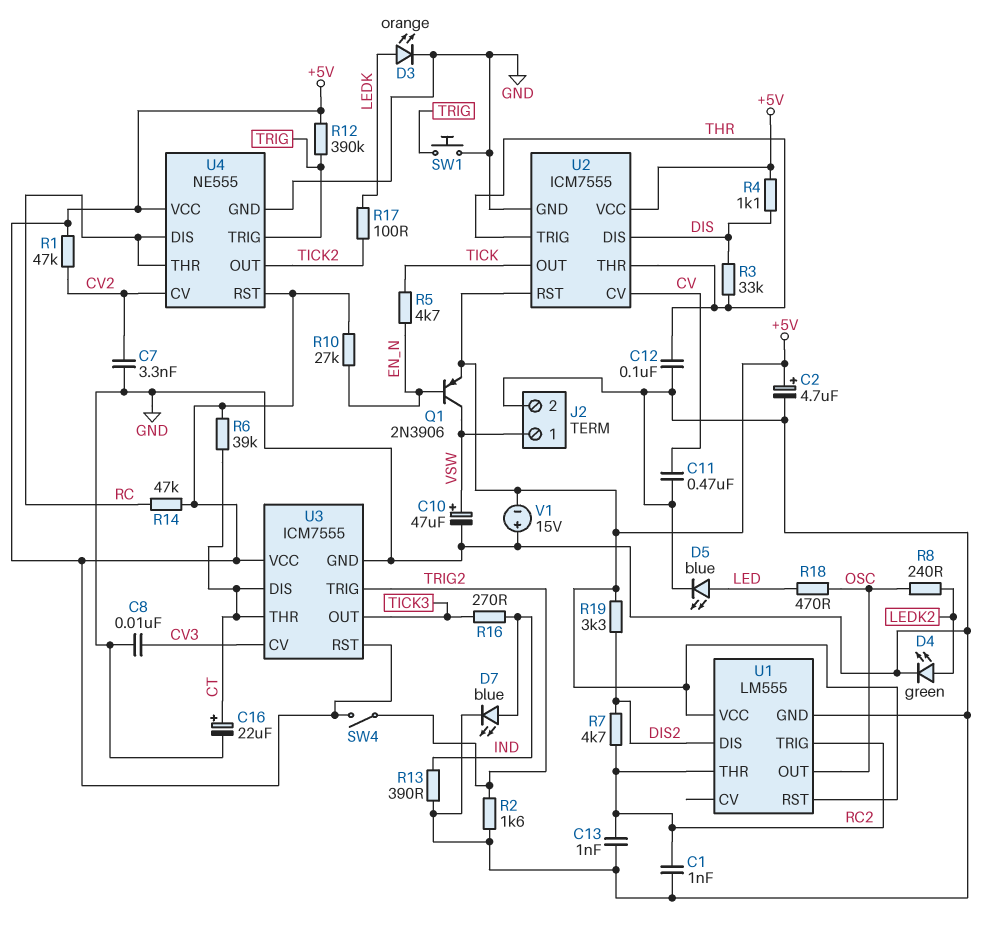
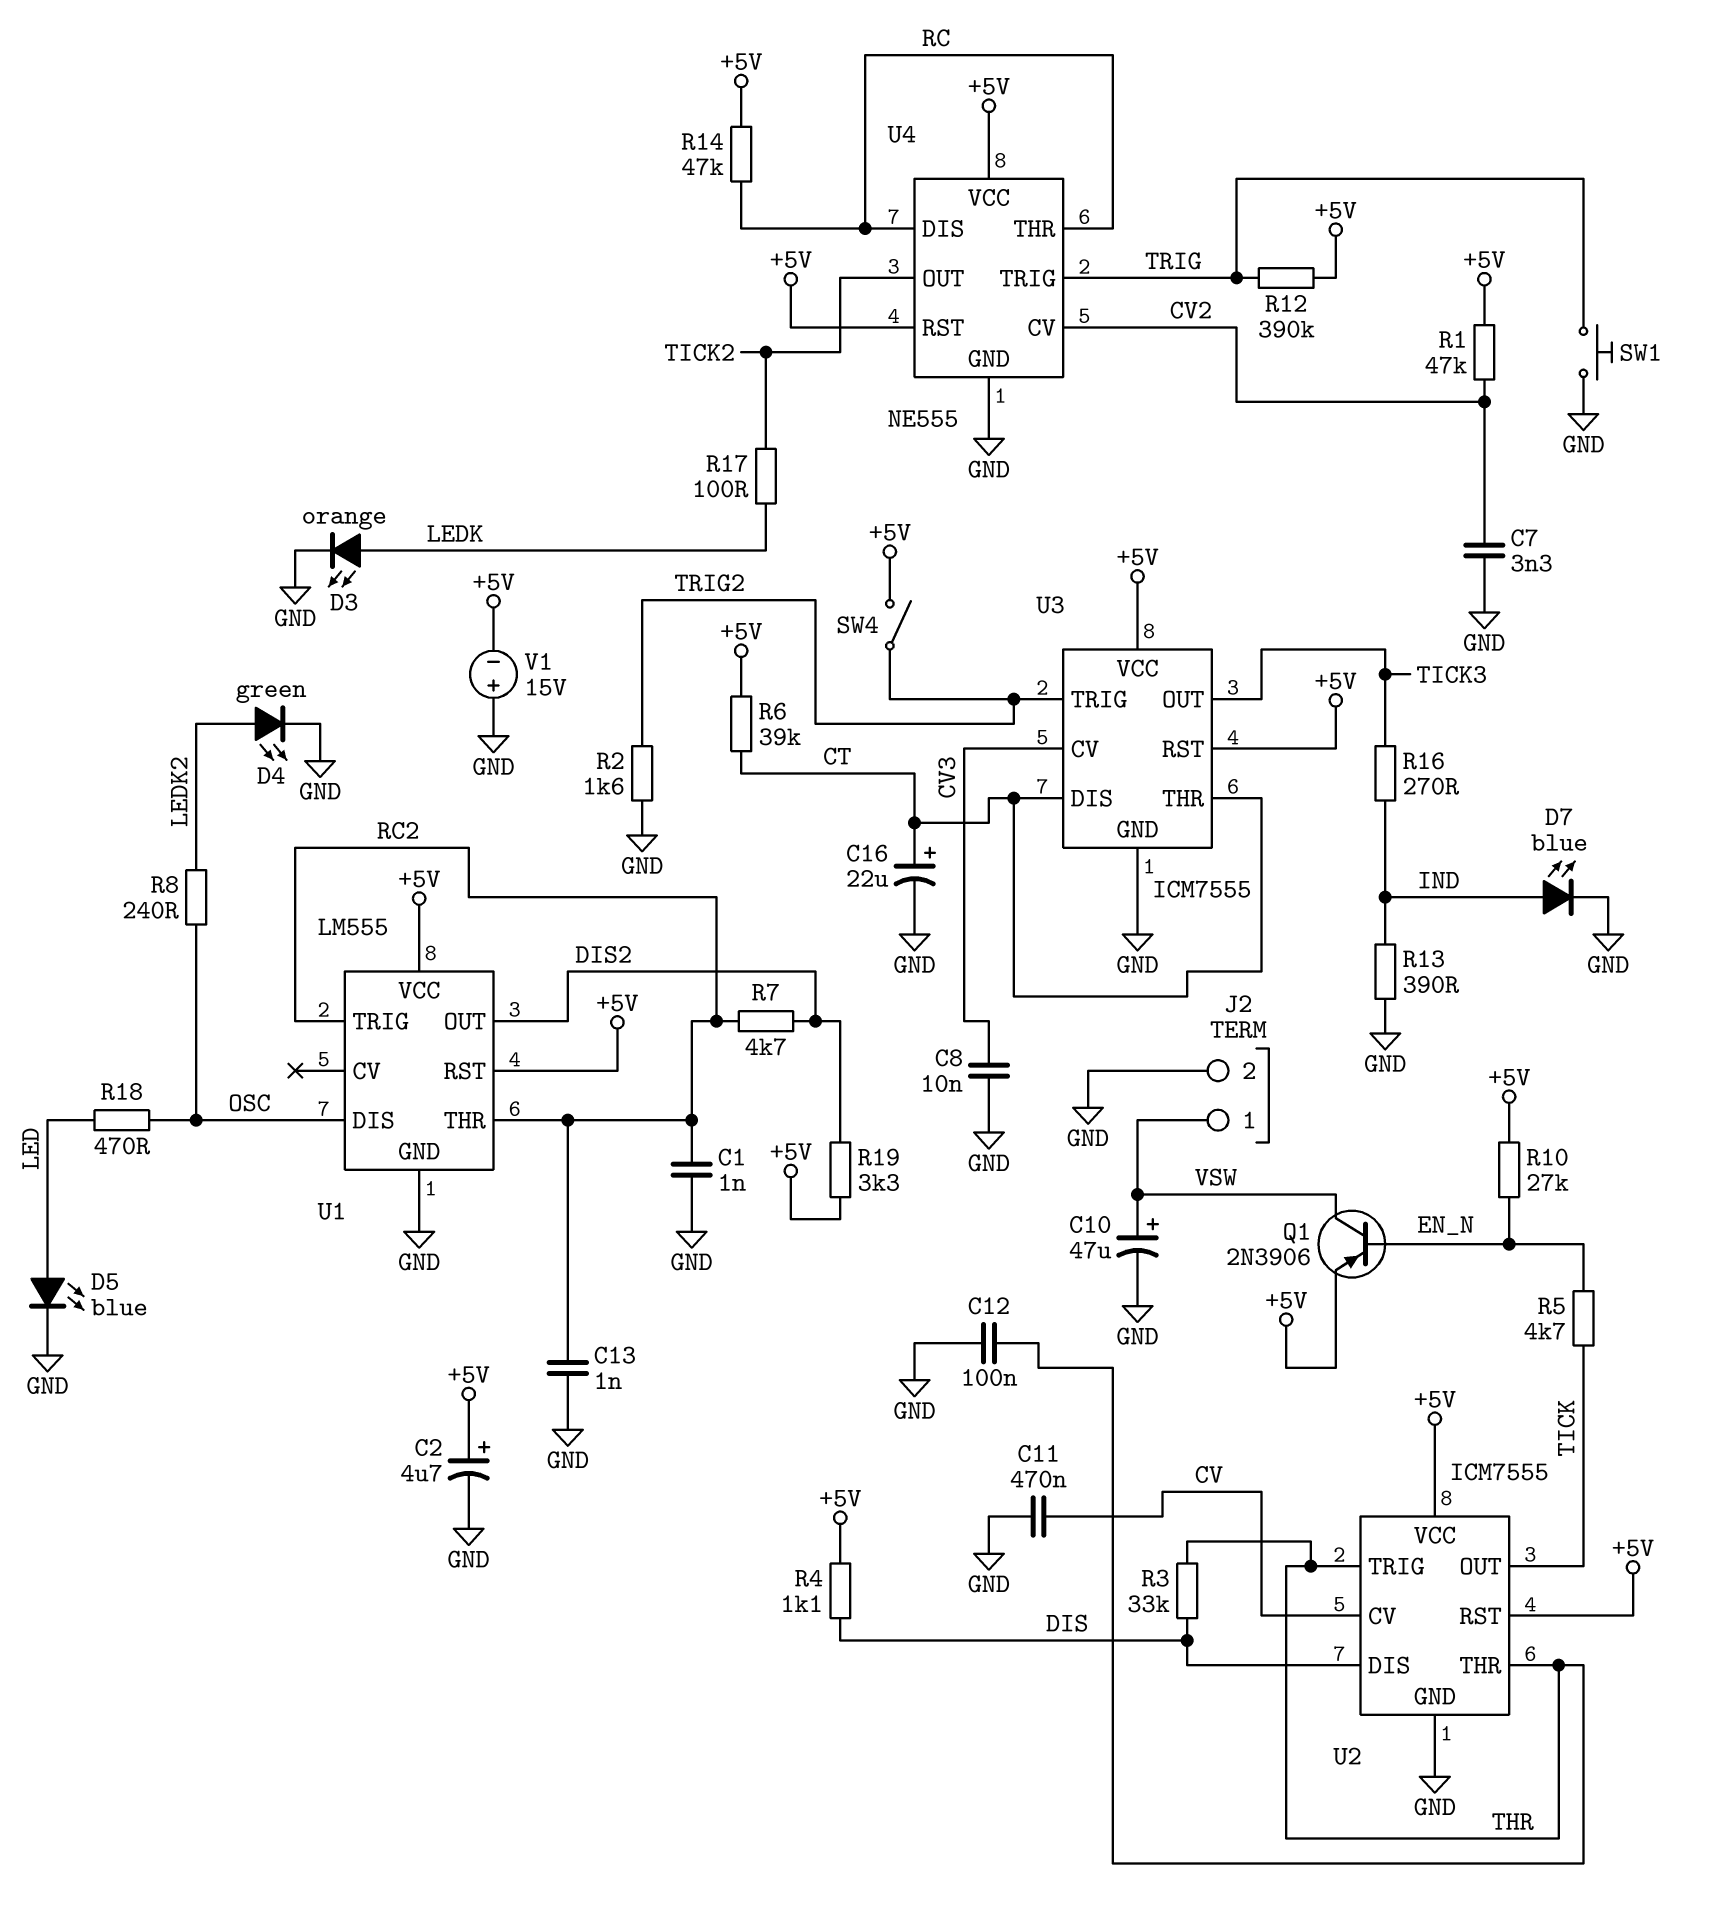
U1 pin DIS: DIS2 -> OSC
U1 pin OUT: OSC -> DIS2

